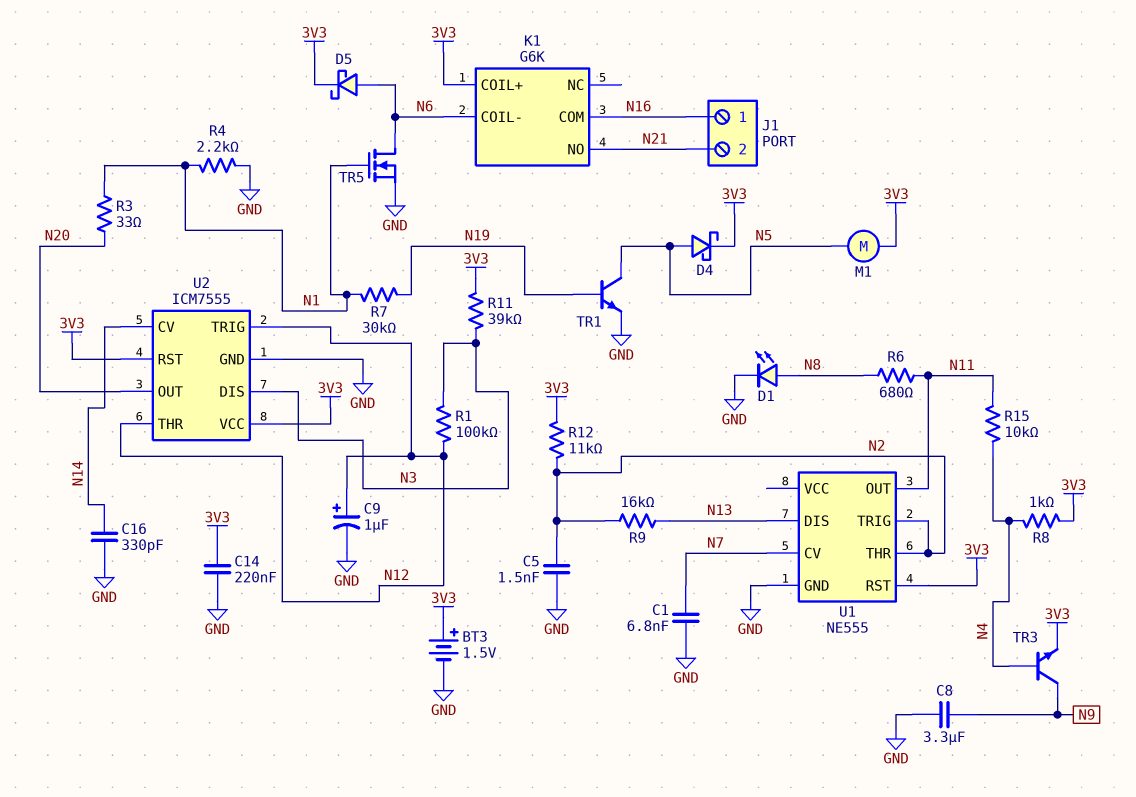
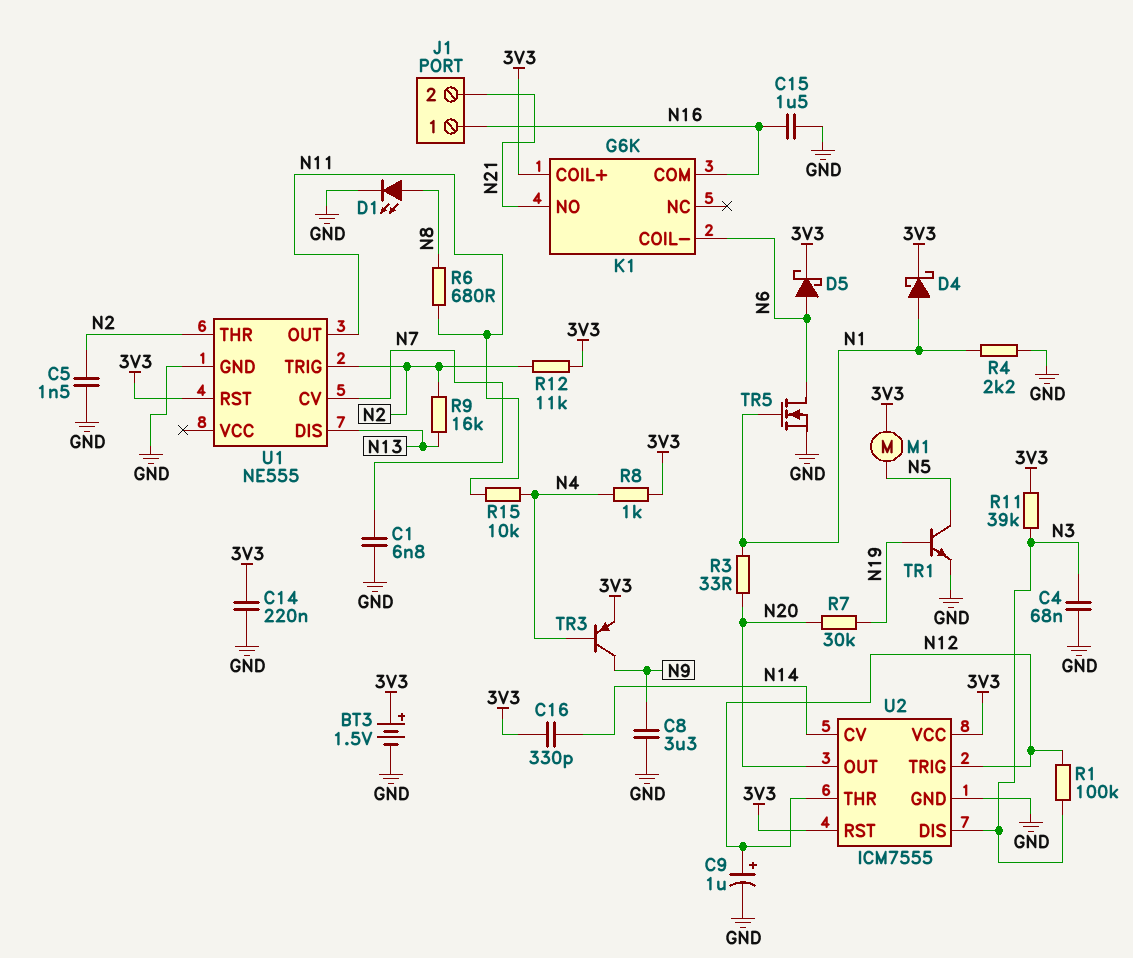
C4: none -> 68nF (GND, N3)
C15: none -> 1.5uF (GND, N16)
C16: 330pF (GND, N14) -> 330pF (3V3, N14)
D4: schottky (A N5, K 3V3) -> schottky (A N1, K 3V3)
R7: 30k (N1, N19) -> 30k (N19, N20)
TR3: NPN (B N4, C N9, E 3V3) -> PNP (B N4, C N9, E 3V3)

